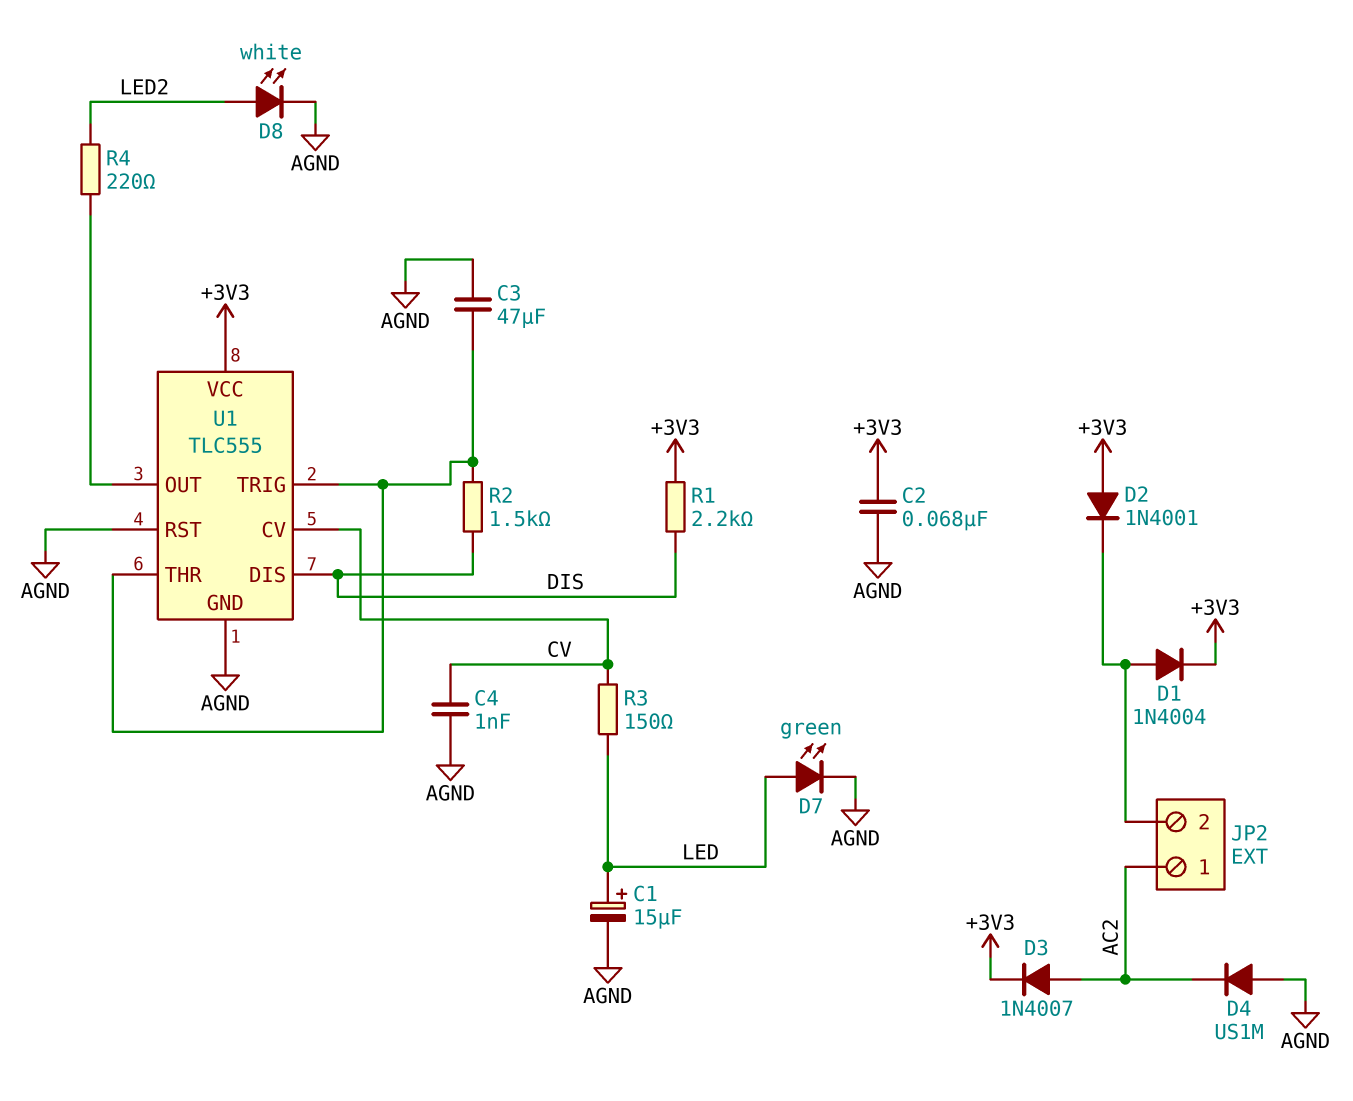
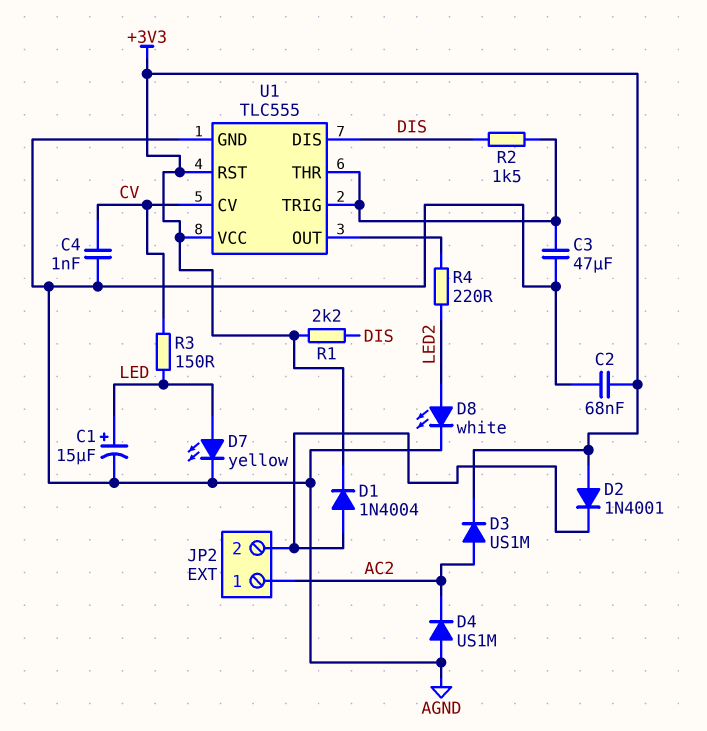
D3: diode 1N4007 (A AC2, K +3V3) -> diode US1M (A AC2, K +3V3)
D7: LED green (A LED, K AGND) -> LED yellow (A LED, K AGND)
U1 pin RST: AGND -> +3V3

